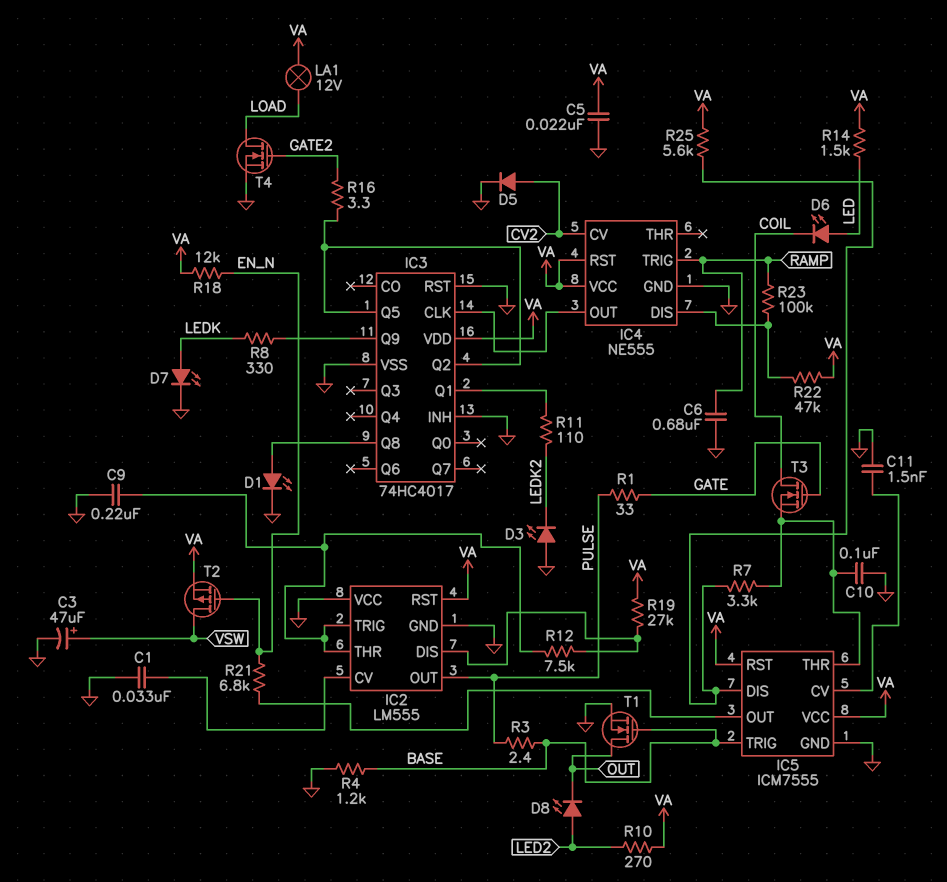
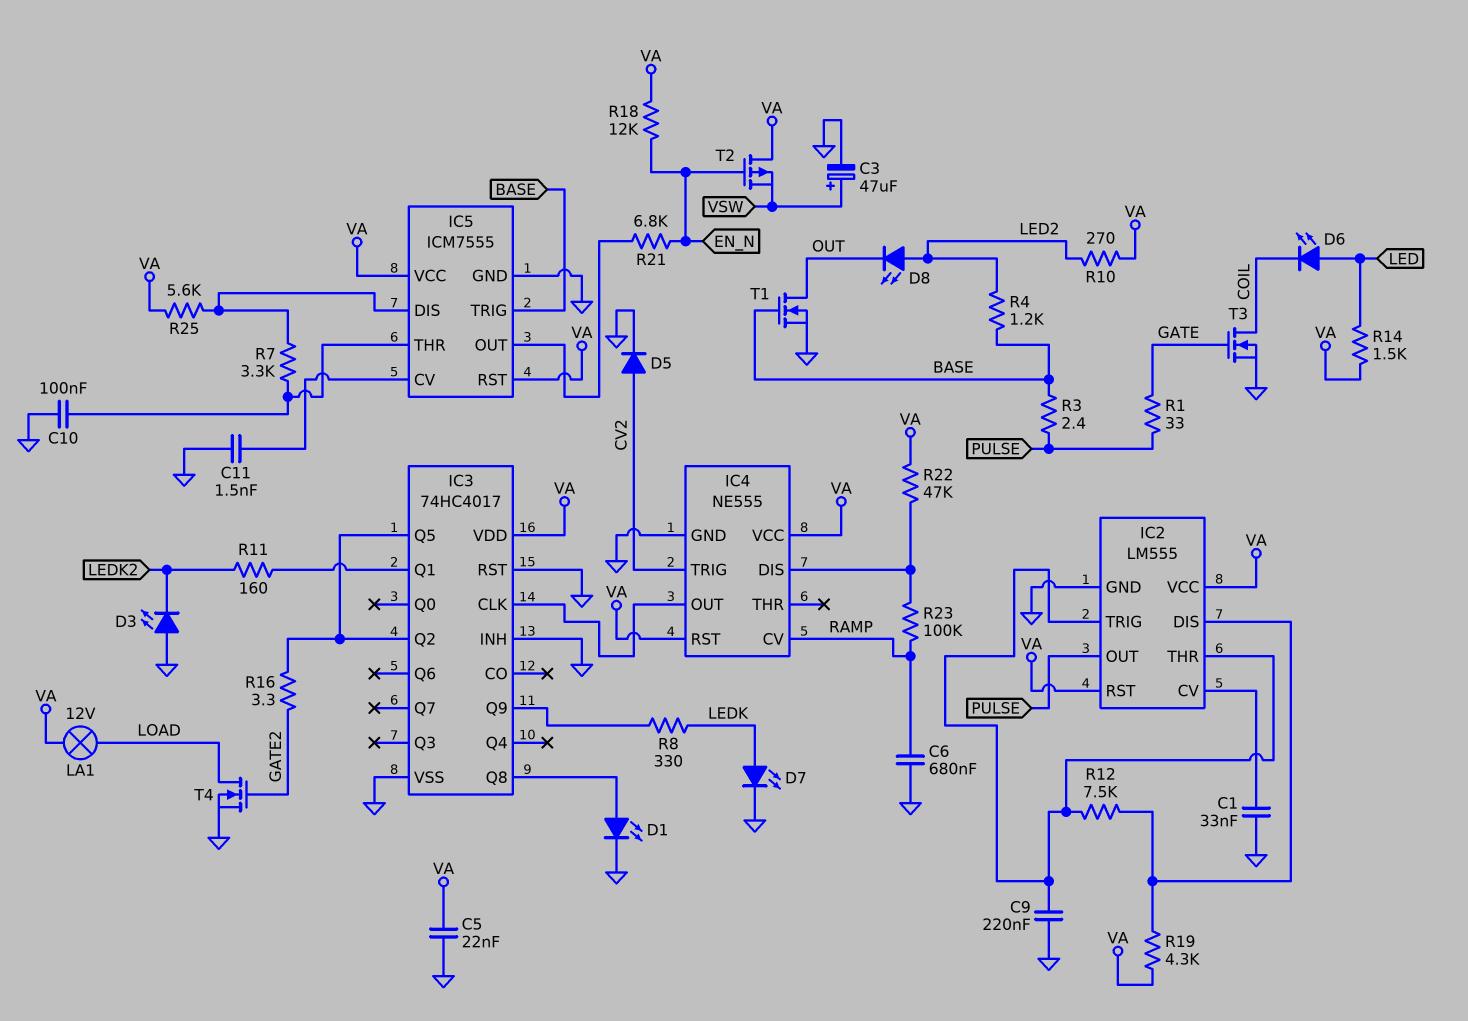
IC2 pin VCC: GND -> VA
IC4 pin CV: CV2 -> RAMP
IC4 pin TRIG: RAMP -> CV2
R4: 1.2k (BASE, GND) -> 1.2k (BASE, LED2)
R11: 110 (IC3/Q1, LEDK2) -> 160 (IC3/Q1, LEDK2)
R19: 27k (IC2/DIS, VA) -> 4.3k (IC2/DIS, VA)
T2: PMOS (G EN_N, D VSW, S VA) -> PMOS (G EN_N, D VA, S VSW)
T3: NMOS (G GATE, D COIL, S IC5/THR) -> NMOS (G GATE, D COIL, S GND)

